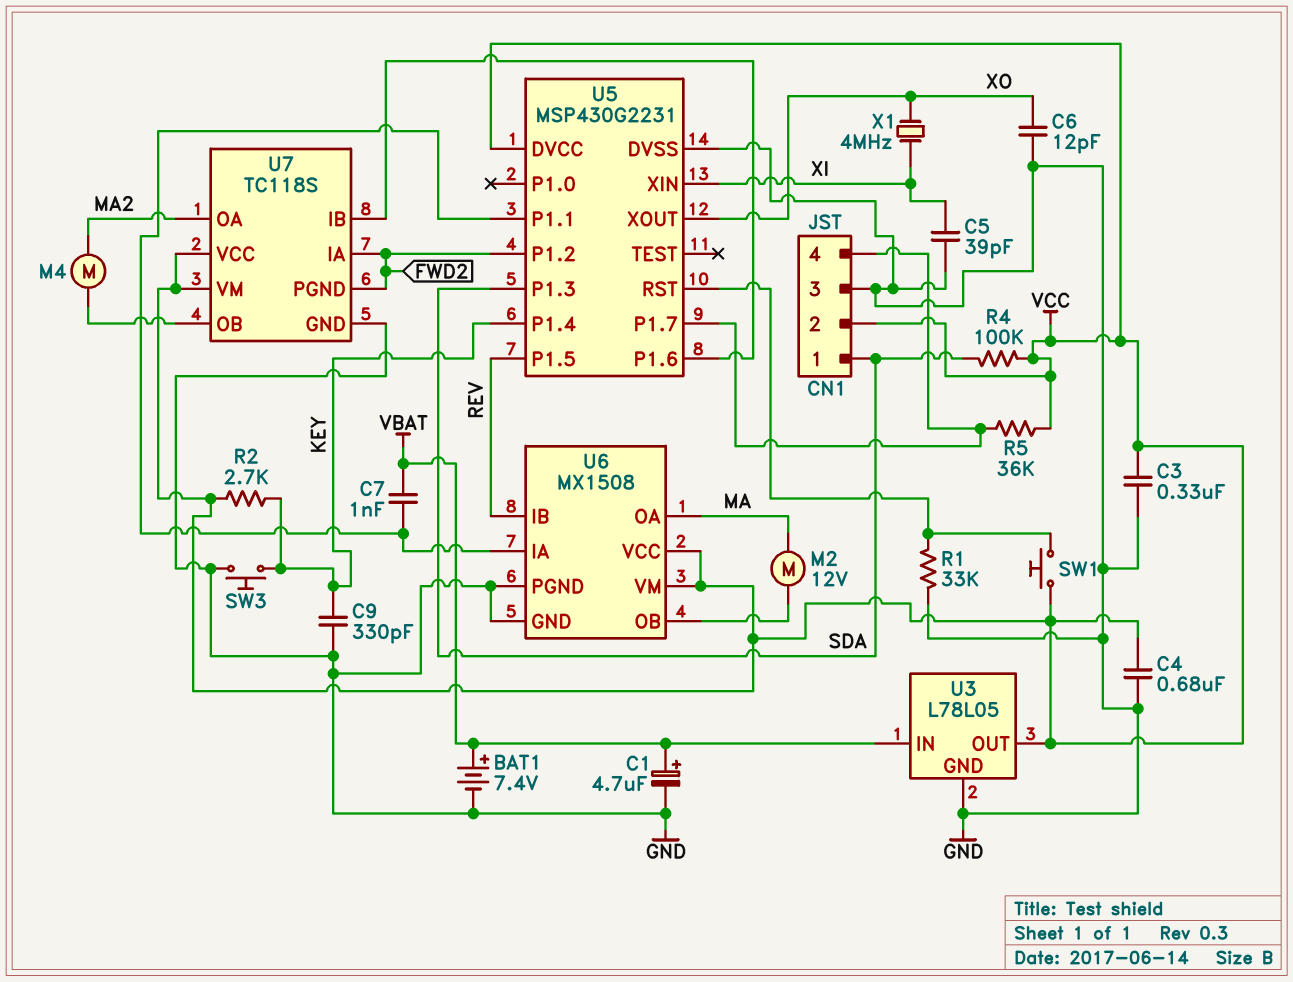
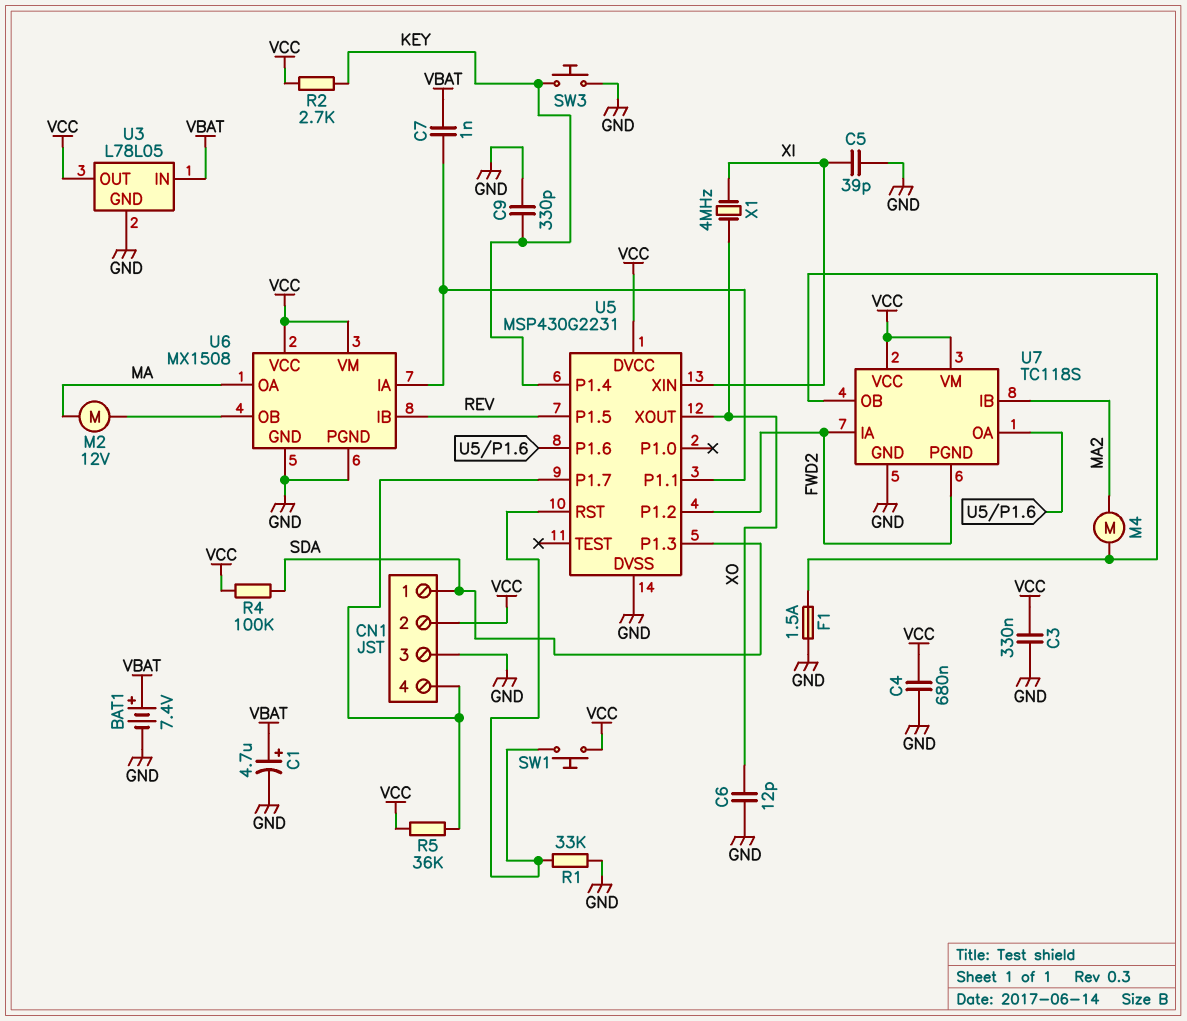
F1: none -> 1.5A (GND, U7/OB)
U7 pin IB: U5/P1.6 -> MA2
U7 pin OA: MA2 -> U5/P1.6

